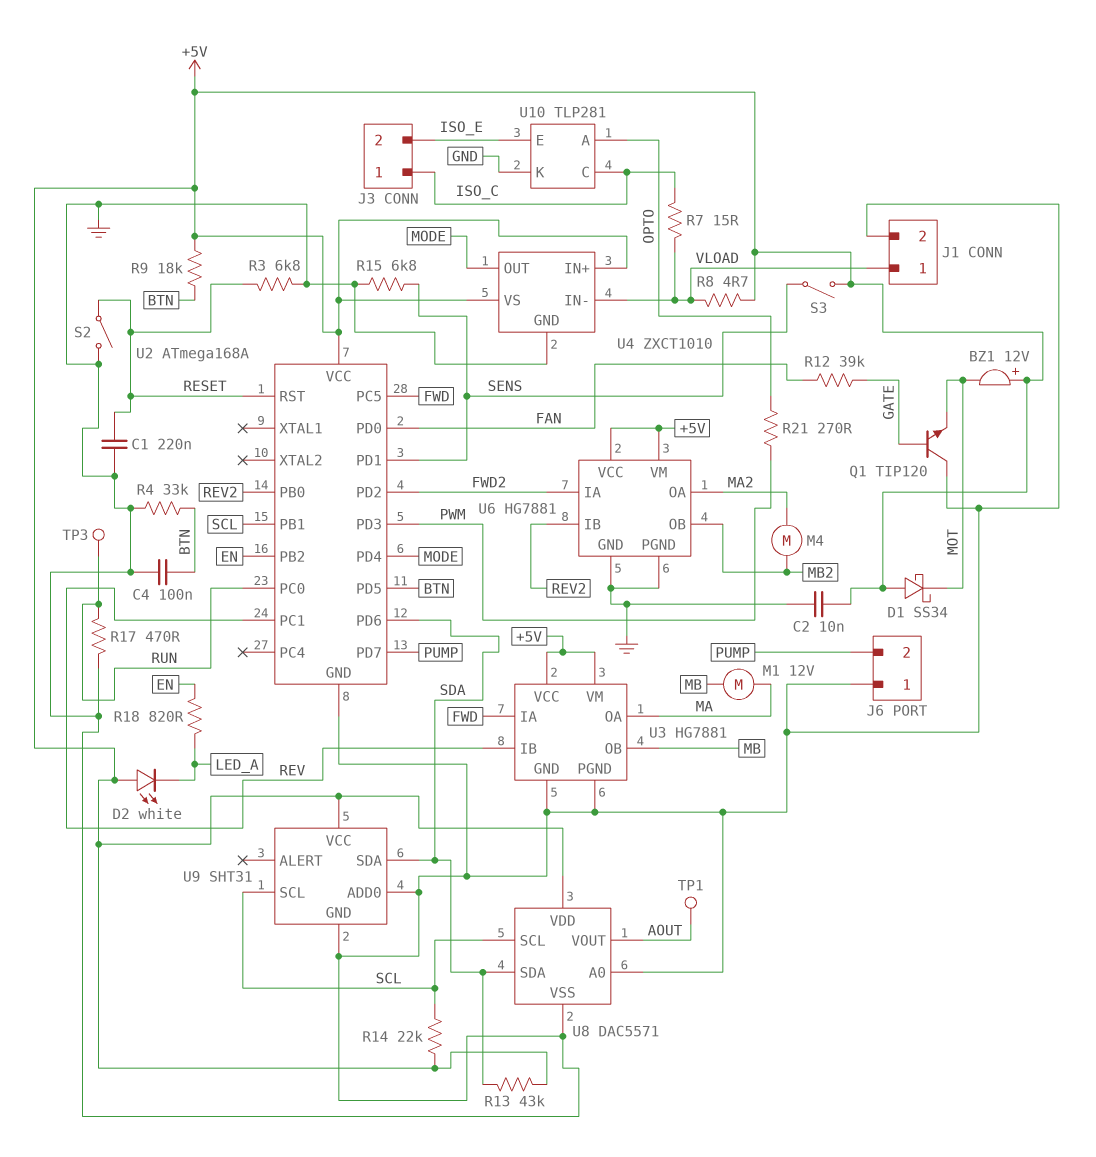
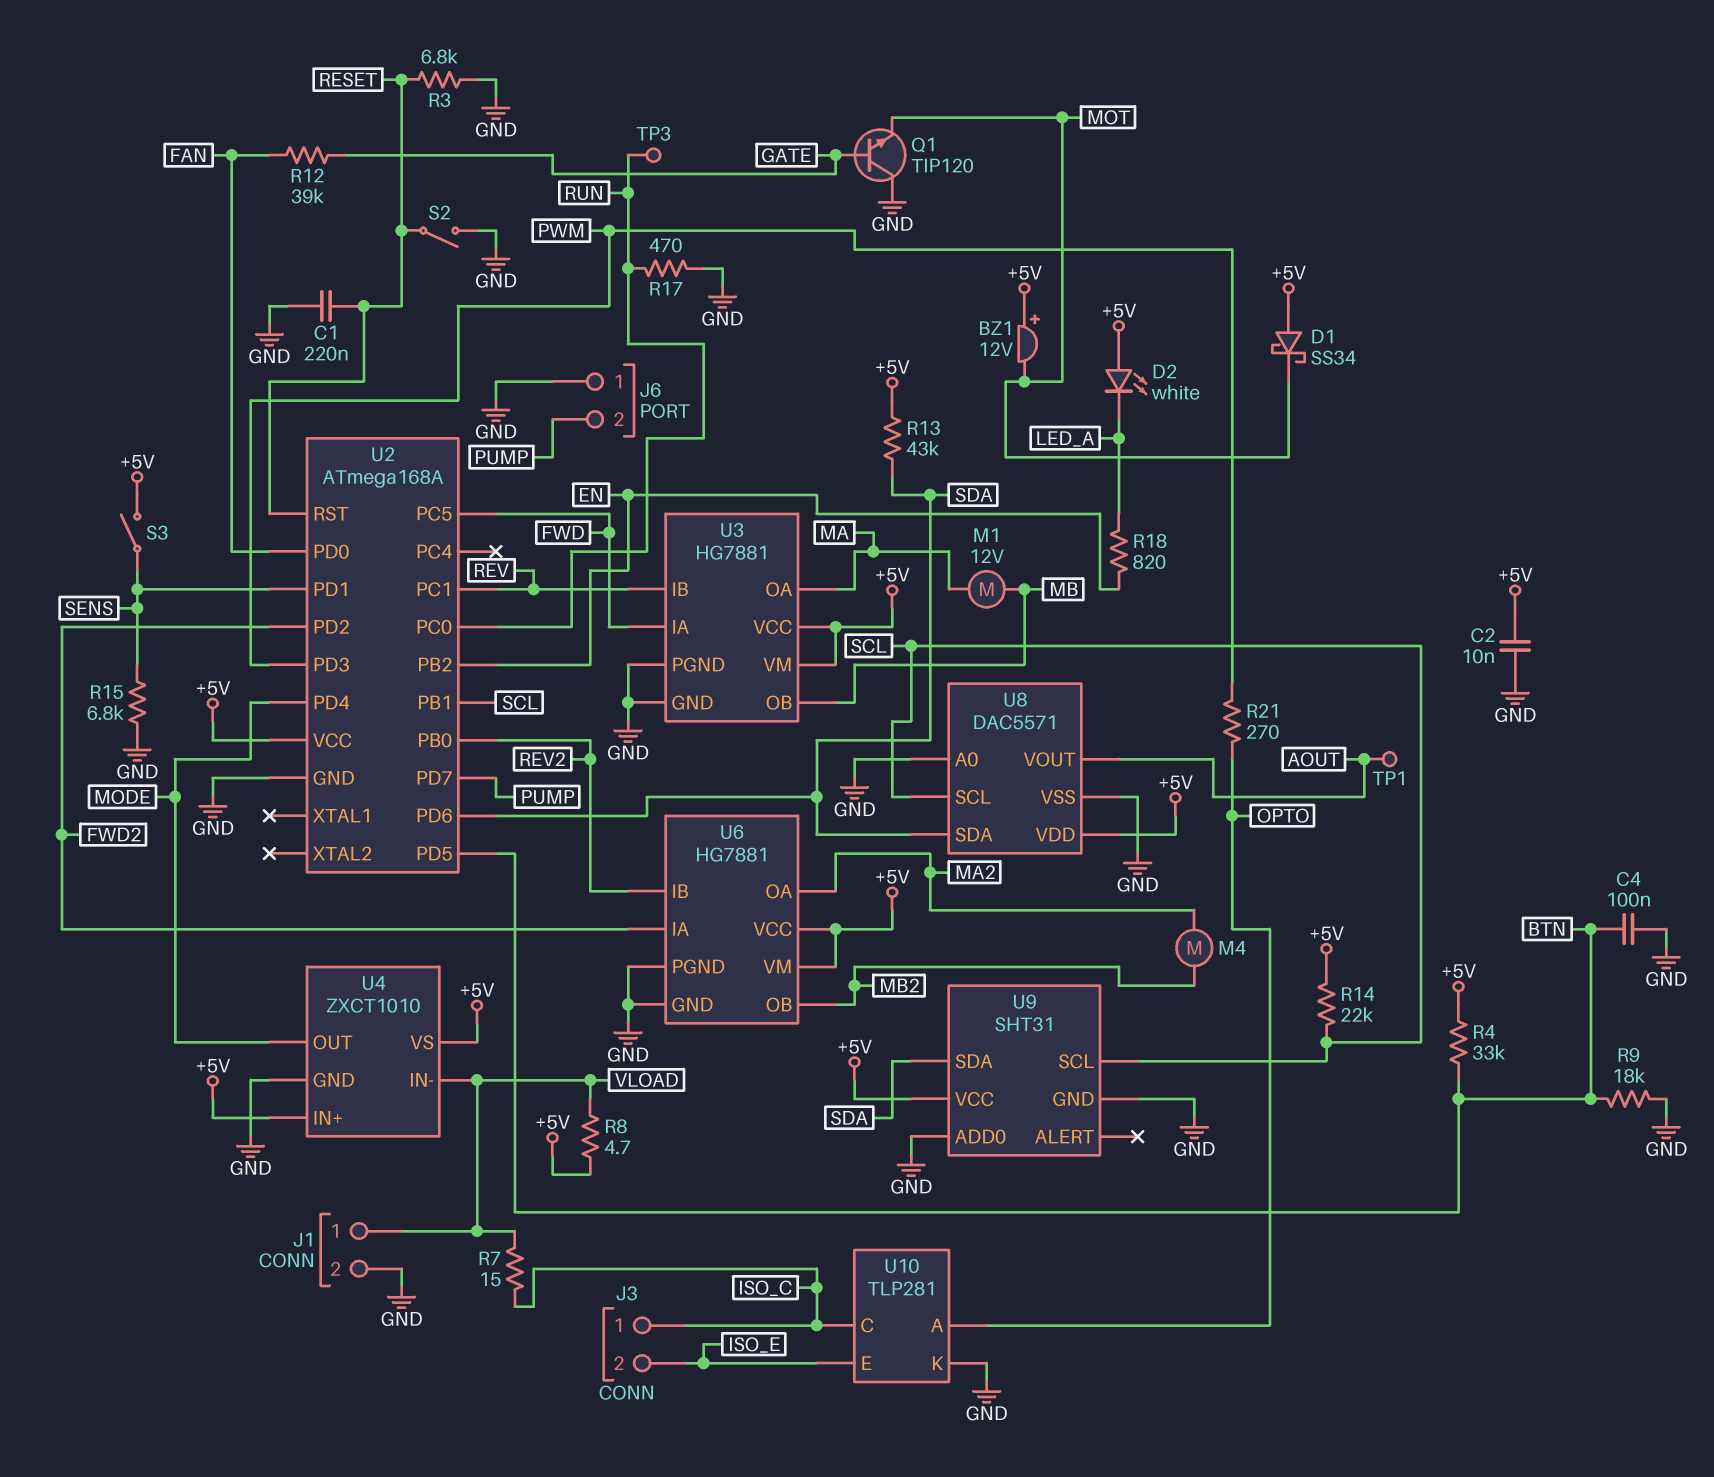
R4: 33k (BTN, GND) -> 33k (+5V, BTN)
R9: 18k (+5V, BTN) -> 18k (BTN, GND)

